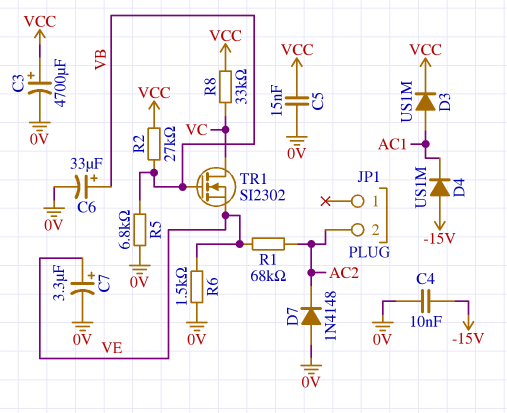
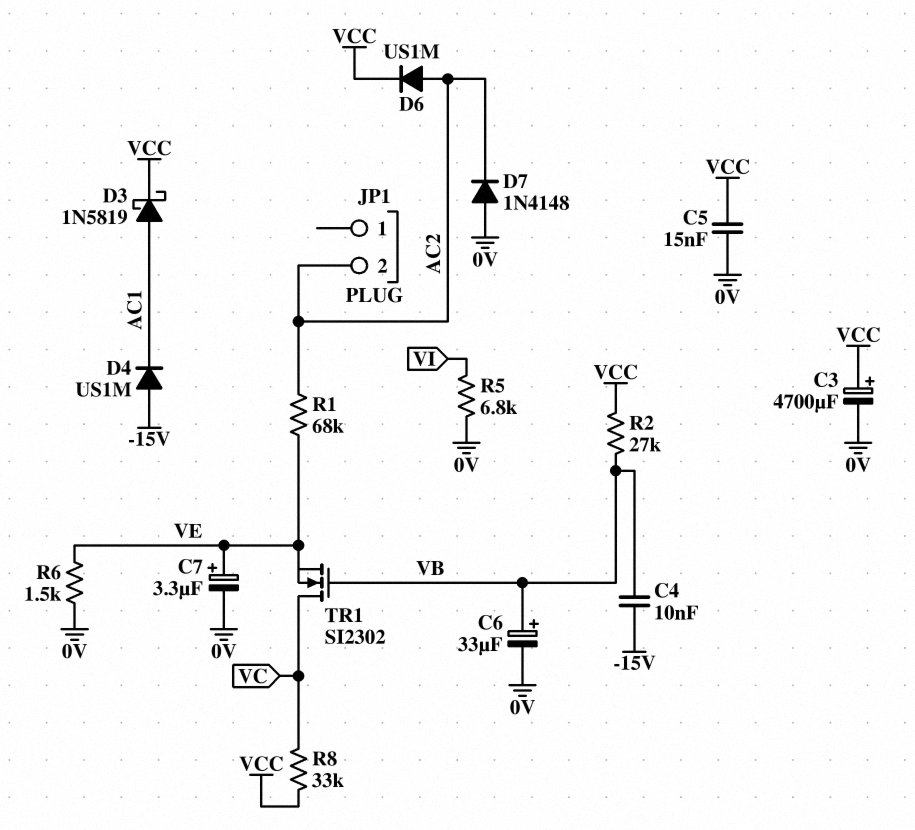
C4: 10nF (-15V, 0V) -> 10nF (-15V, VB)
D3: diode US1M (A AC1, K VCC) -> schottky 1N5819 (A AC1, K VCC)
D6: none -> diode US1M (A AC2, K VCC)
R5: 6.8k (0V, VB) -> 6.8k (0V, VI)

